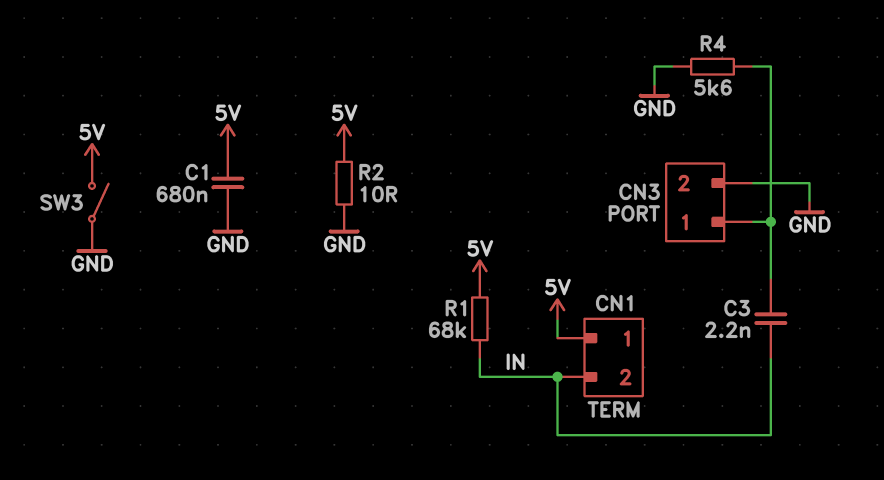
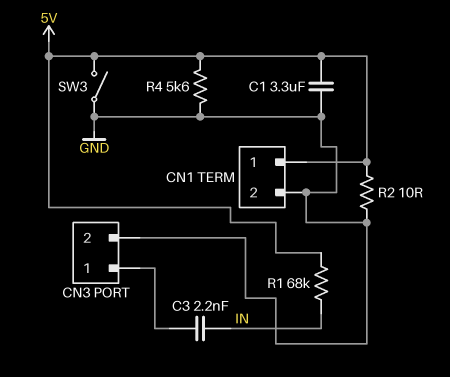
C1: 680nF (5V, GND) -> 3.3uF (5V, GND)
CN1 pin 2: IN -> GND
R4: 5.6k (CN3/1, GND) -> 5.6k (5V, GND)

